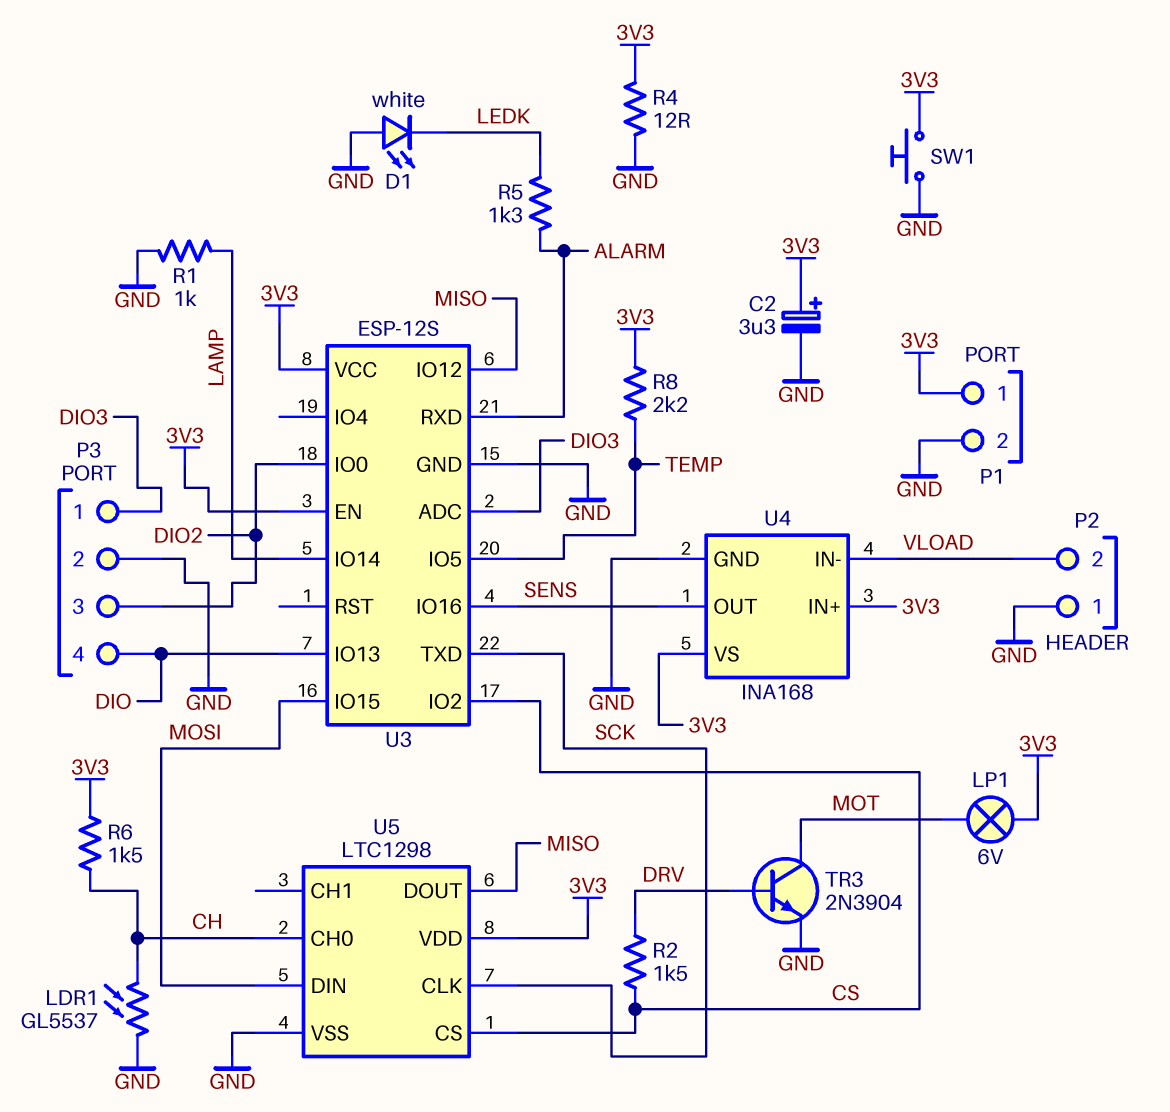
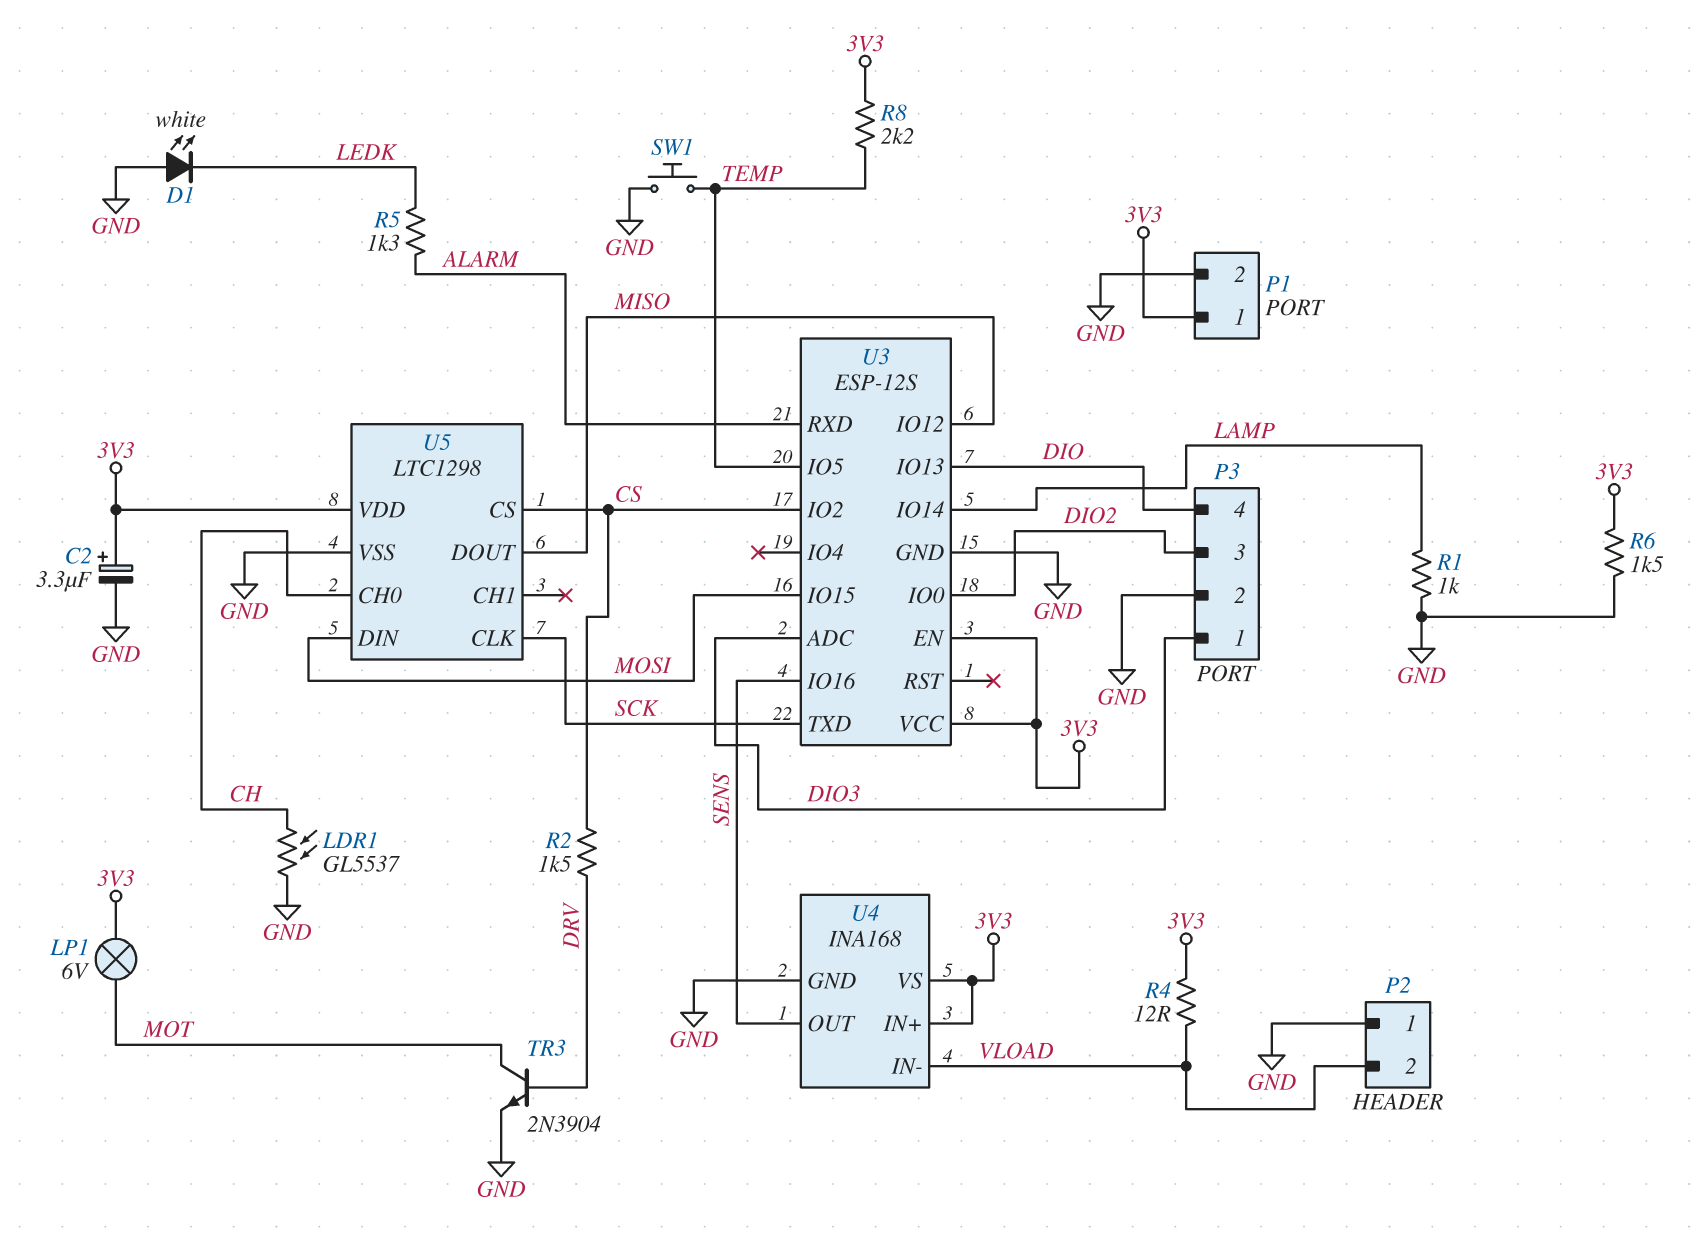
R4: 12 (3V3, GND) -> 12 (3V3, VLOAD)
R6: 1.5k (3V3, CH) -> 1.5k (3V3, GND)
SW1: button (3V3, GND) -> button (GND, TEMP)

